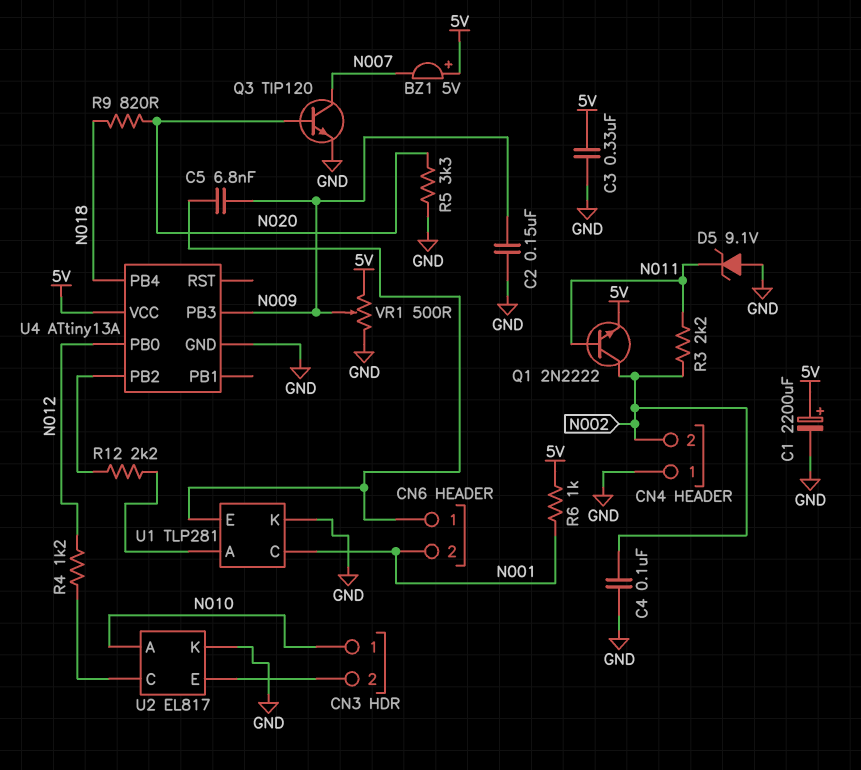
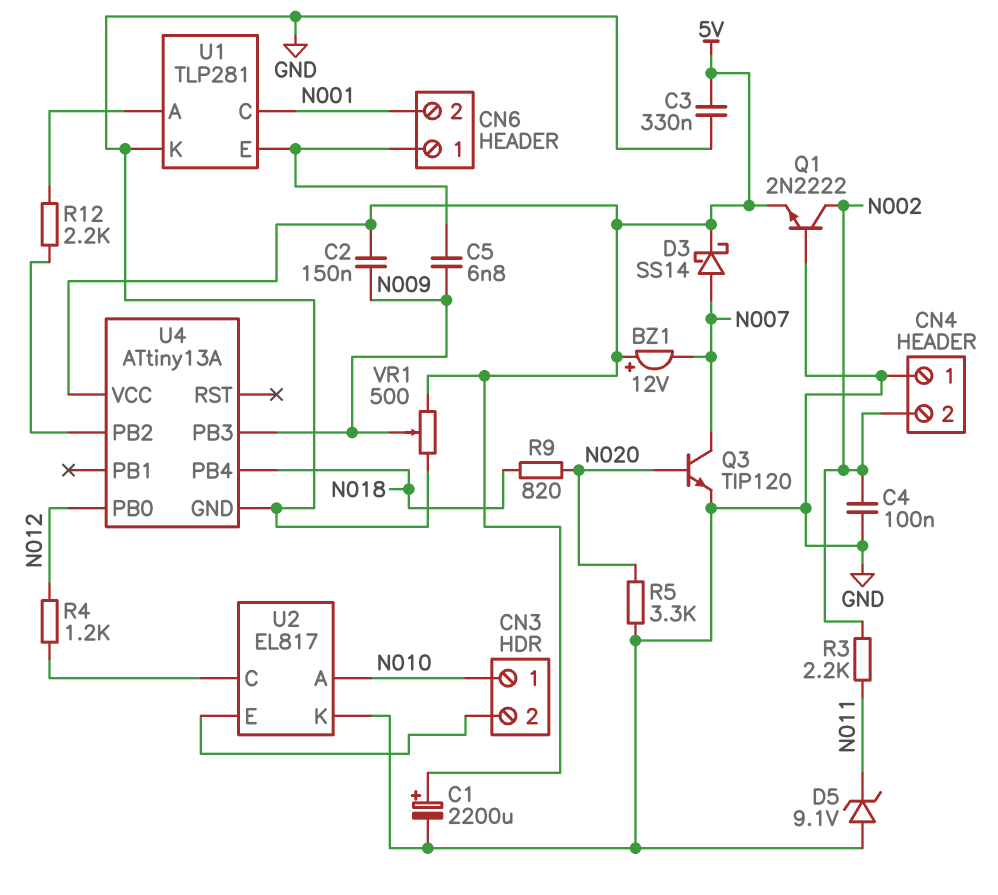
BZ1: buzzer 5V (plus 5V, minus N007) -> buzzer 12V (plus 5V, minus N007)
C2: 150nF (GND, N009) -> 150nF (5V, N009)
D3: none -> schottky SS14 (A N007, K 5V)
Q1: NPN 2N2222 (B N011, C N002, E 5V) -> NPN 2N2222 (B GND, C N002, E 5V)
R6: 1k (5V, N001) -> none

